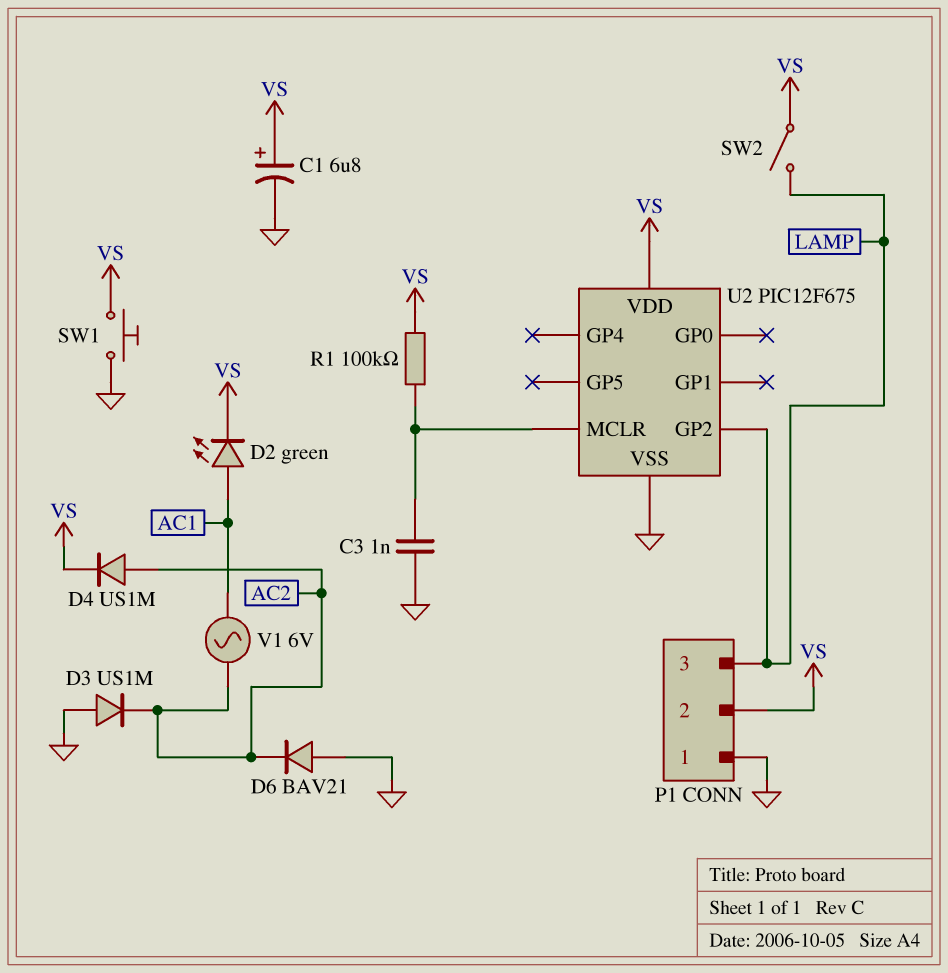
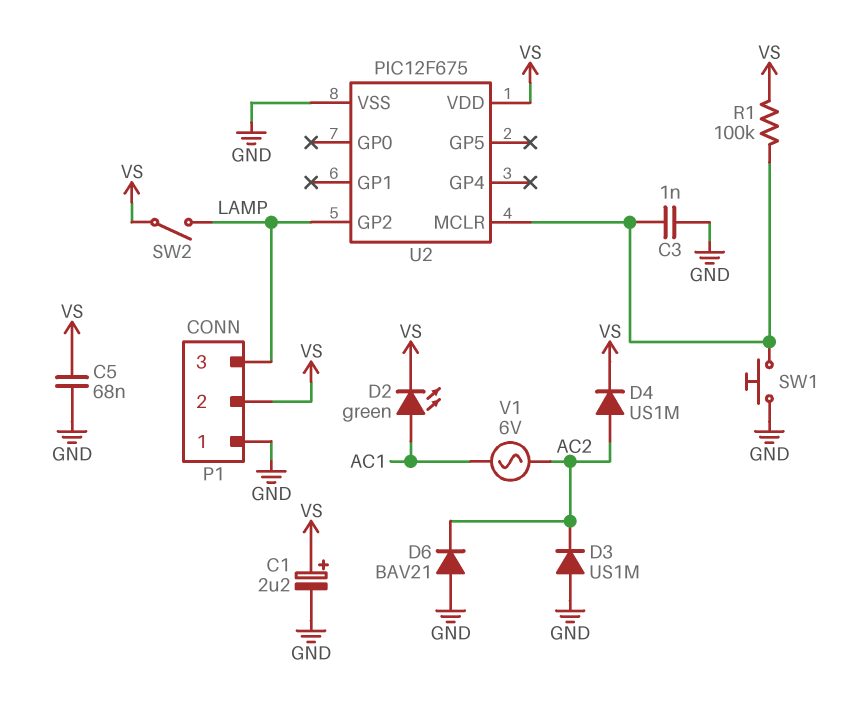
C1: 6.8uF (plus VS, minus GND) -> 2.2uF (plus VS, minus GND)
C5: none -> 68nF (GND, VS)
SW1: button (GND, VS) -> button (GND, U2/MCLR)

